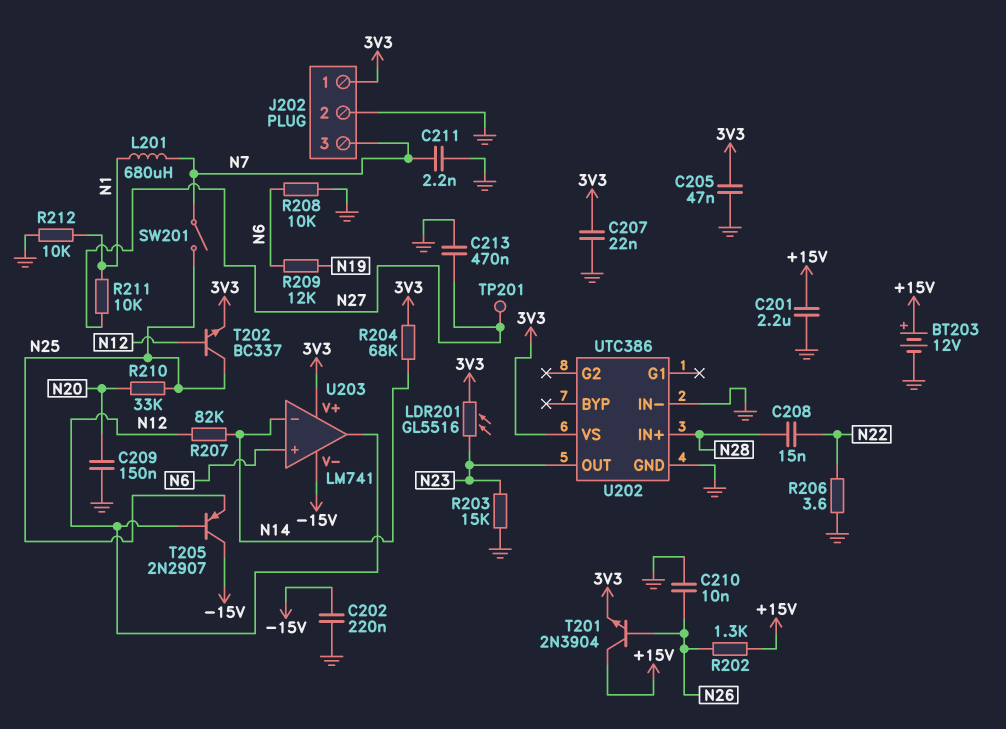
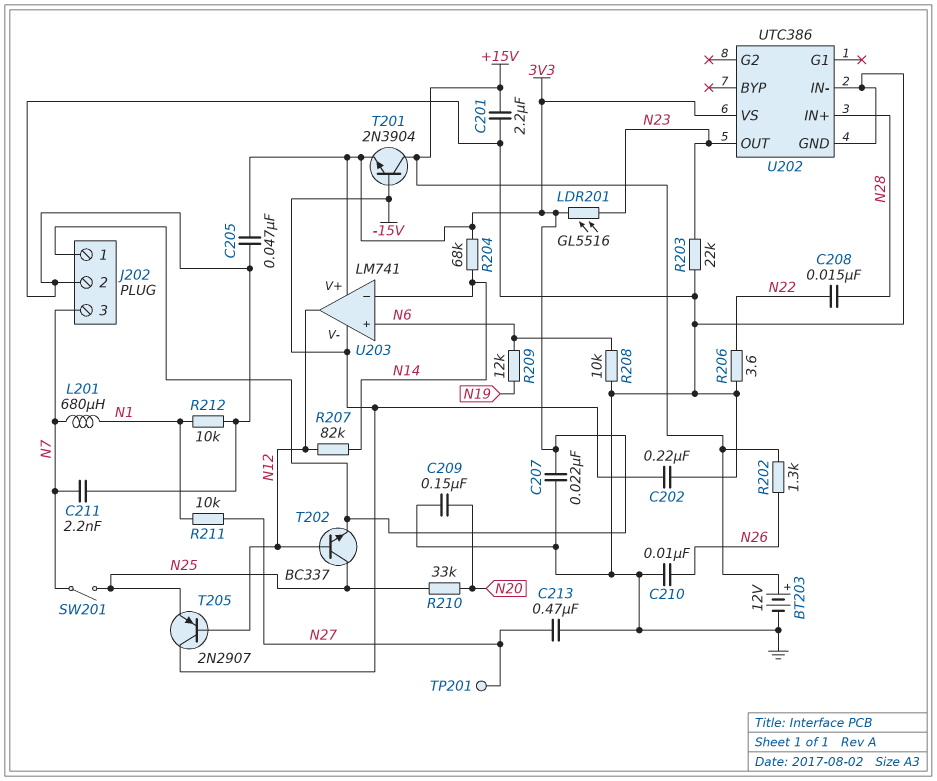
R203: 15k (GND, N23) -> 22k (GND, N23)
T201: NPN 2N3904 (B N26, C +15V, E 3V3) -> NPN 2N3904 (B -15V, C +15V, E 3V3)

